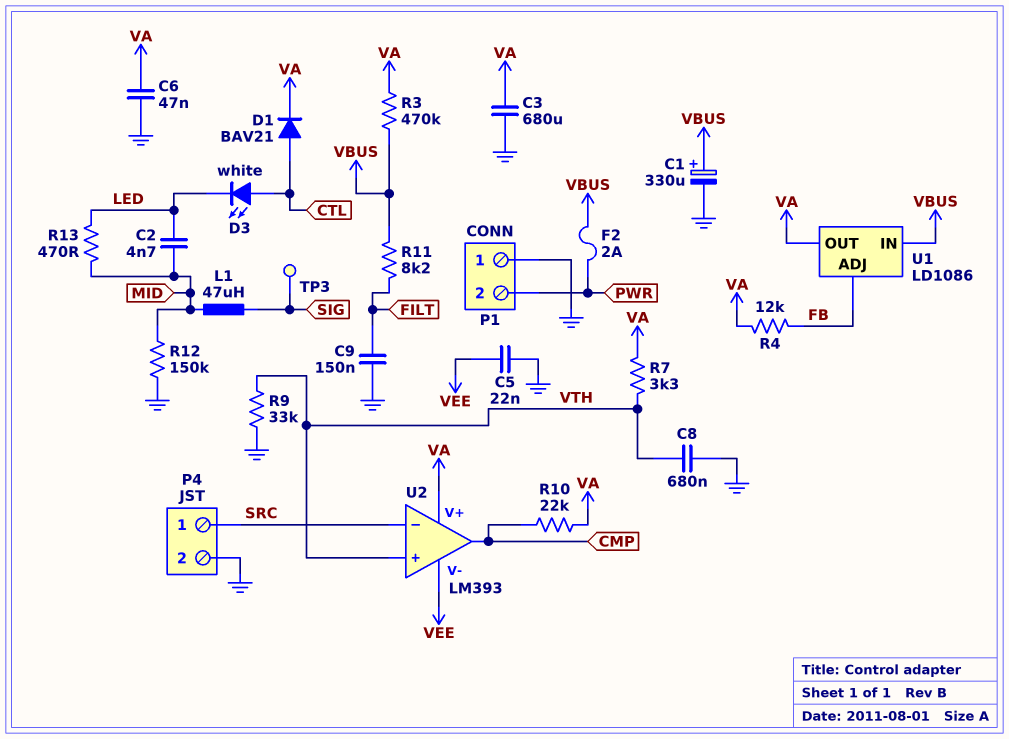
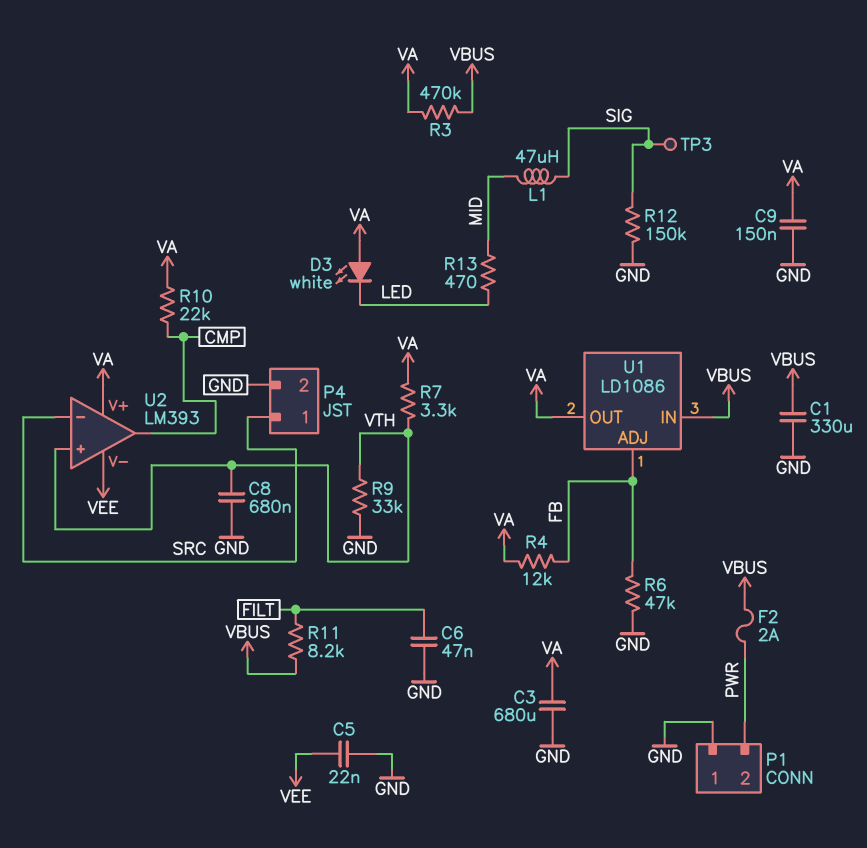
C1: 330uF (plus VBUS, minus GND) -> 330uF (GND, VBUS)
C2: 4.7nF (LED, MID) -> none
C6: 47nF (GND, VA) -> 47nF (FILT, GND)
C9: 150nF (FILT, GND) -> 150nF (GND, VA)
D1: diode BAV21 (A CTL, K VA) -> none
D3: LED white (A CTL, K LED) -> LED white (A VA, K LED)
R6: none -> 47k (FB, GND)
R12: 150k (GND, MID) -> 150k (GND, SIG)

